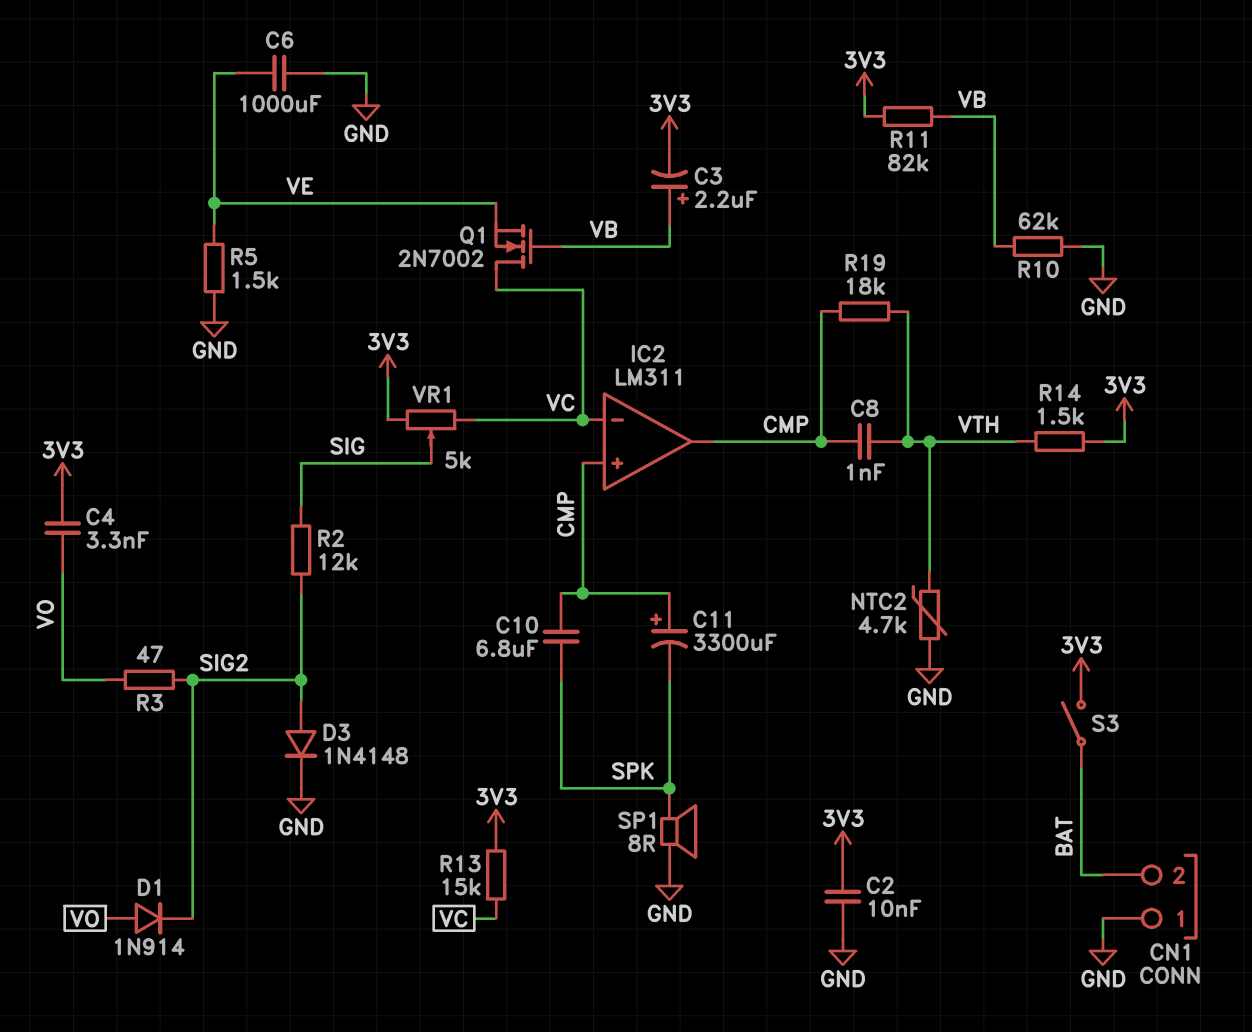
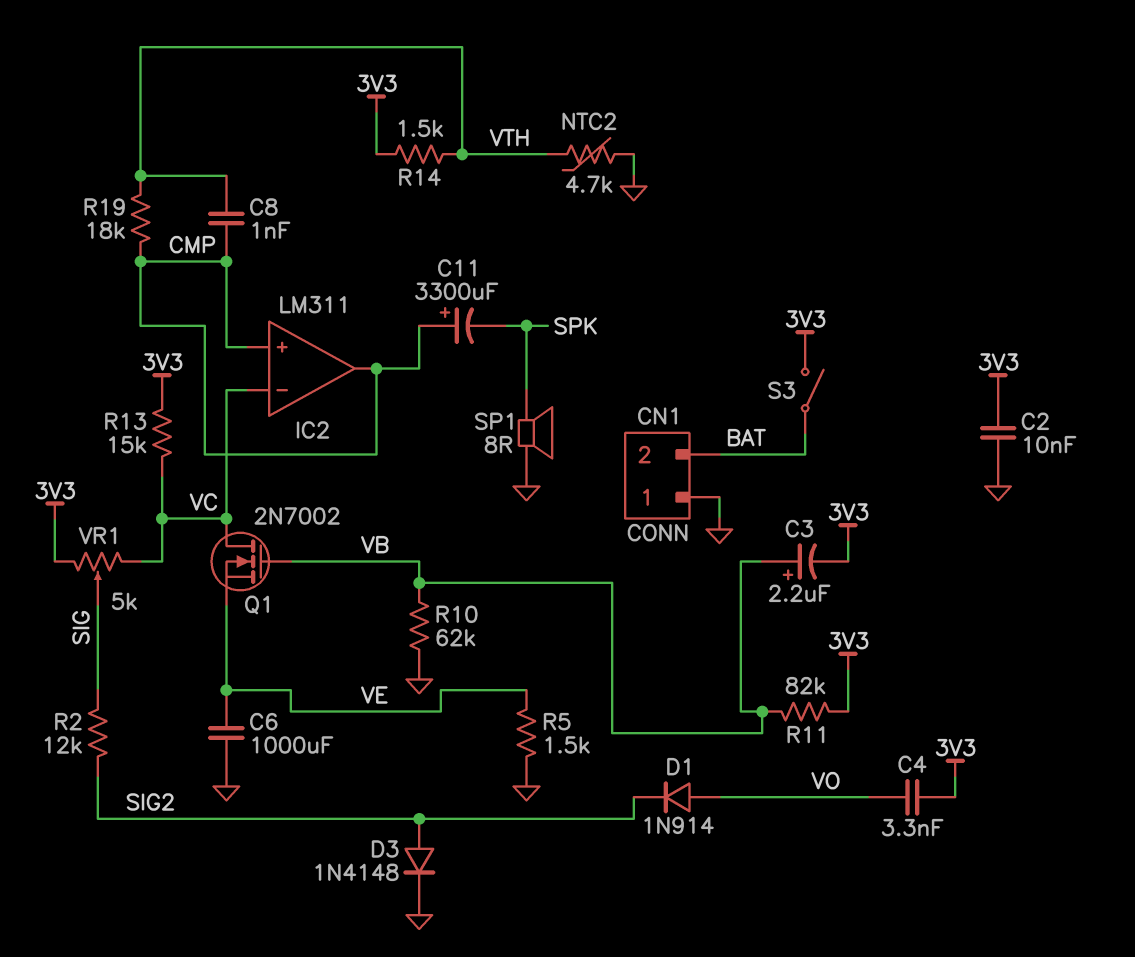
C10: 6.8uF (CMP, SPK) -> none
R3: 47 (SIG2, VO) -> none

